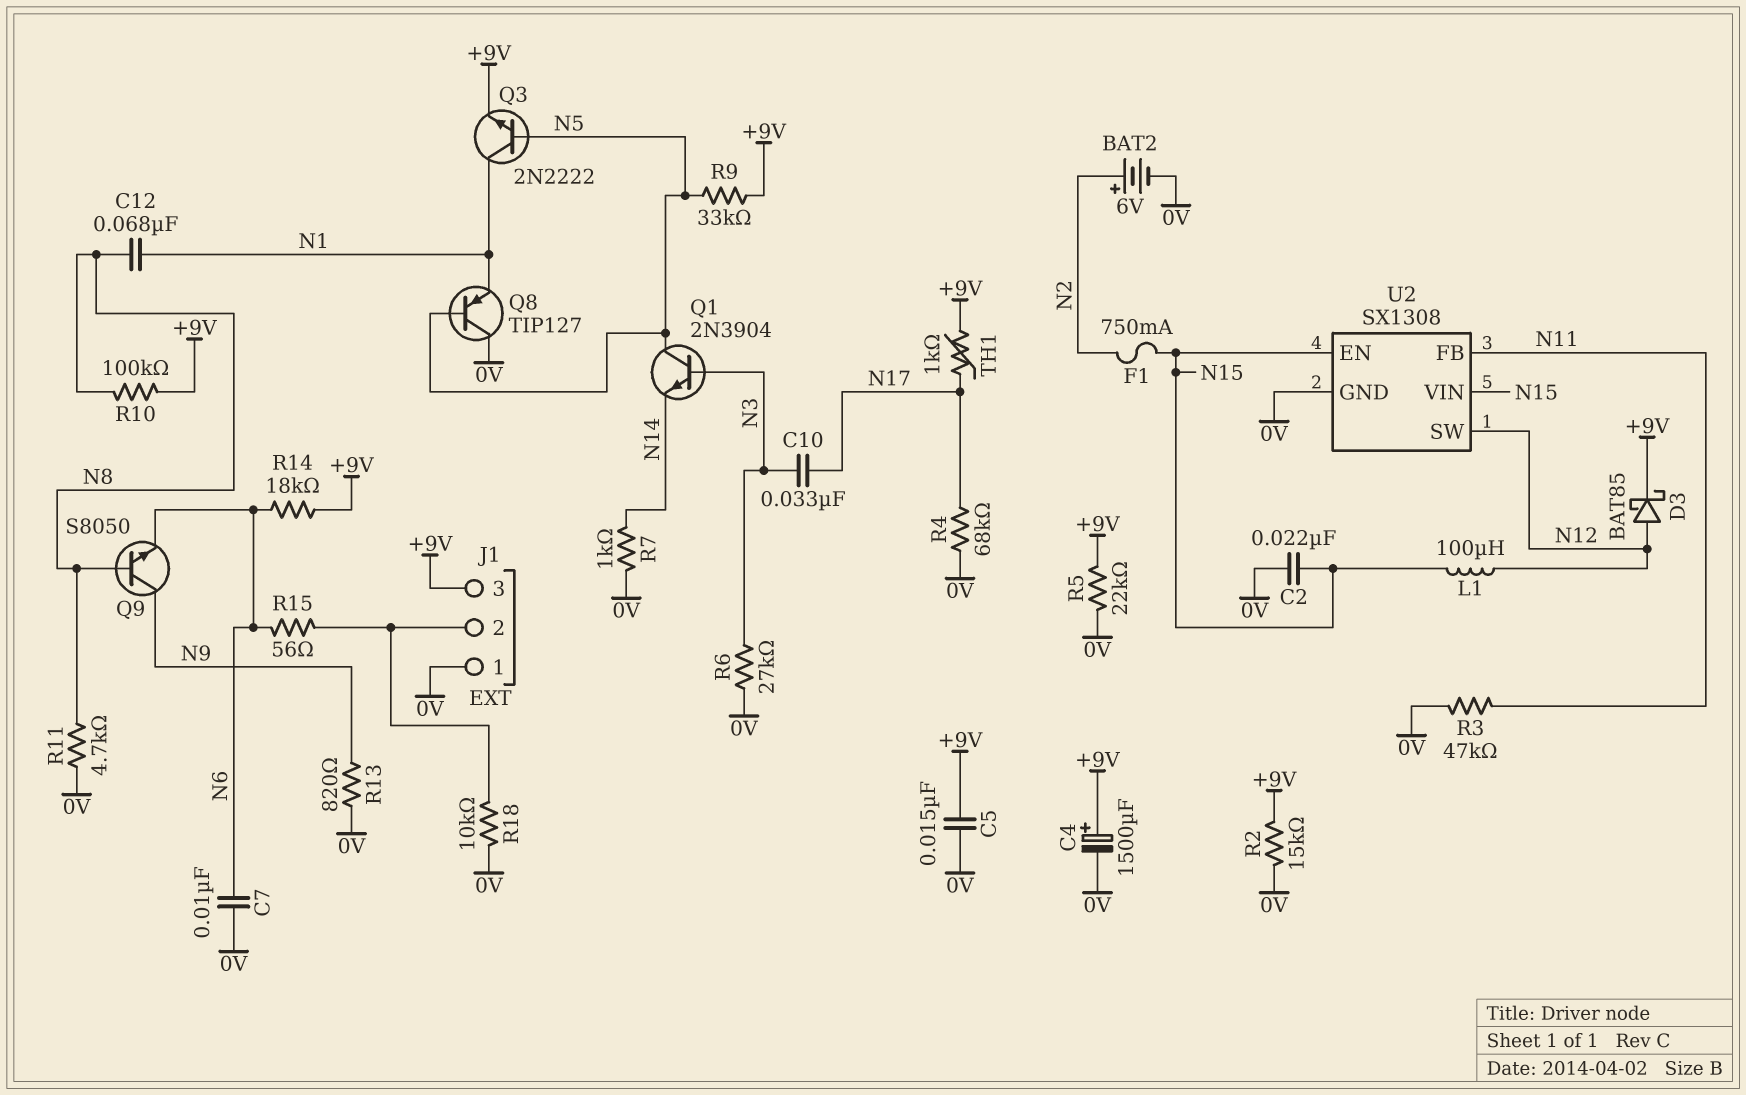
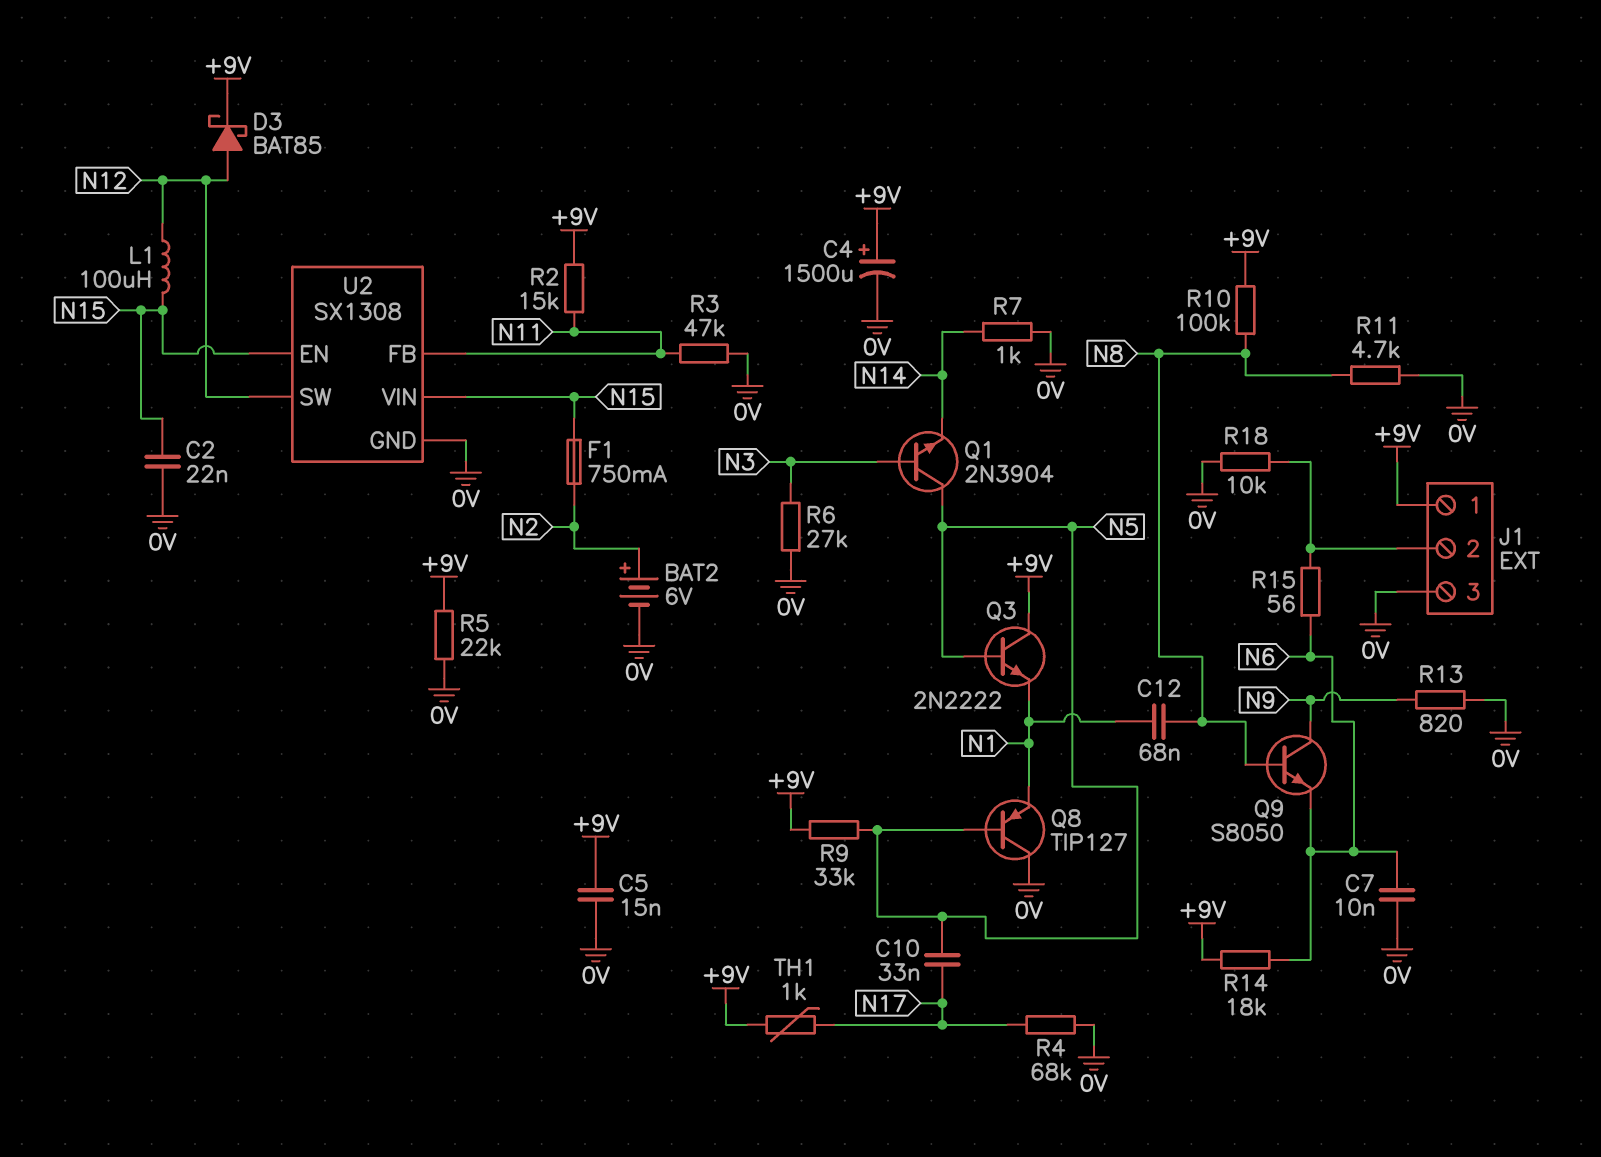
C10: 33nF (N3, N17) -> 33nF (N5, N17)
J1 pin 1: 0V -> +9V
J1 pin 3: +9V -> 0V
Q3: NPN 2N2222 (B N5, C N1, E +9V) -> NPN 2N2222 (B N5, C +9V, E N1)
R2: 15k (+9V, 0V) -> 15k (+9V, N11)

